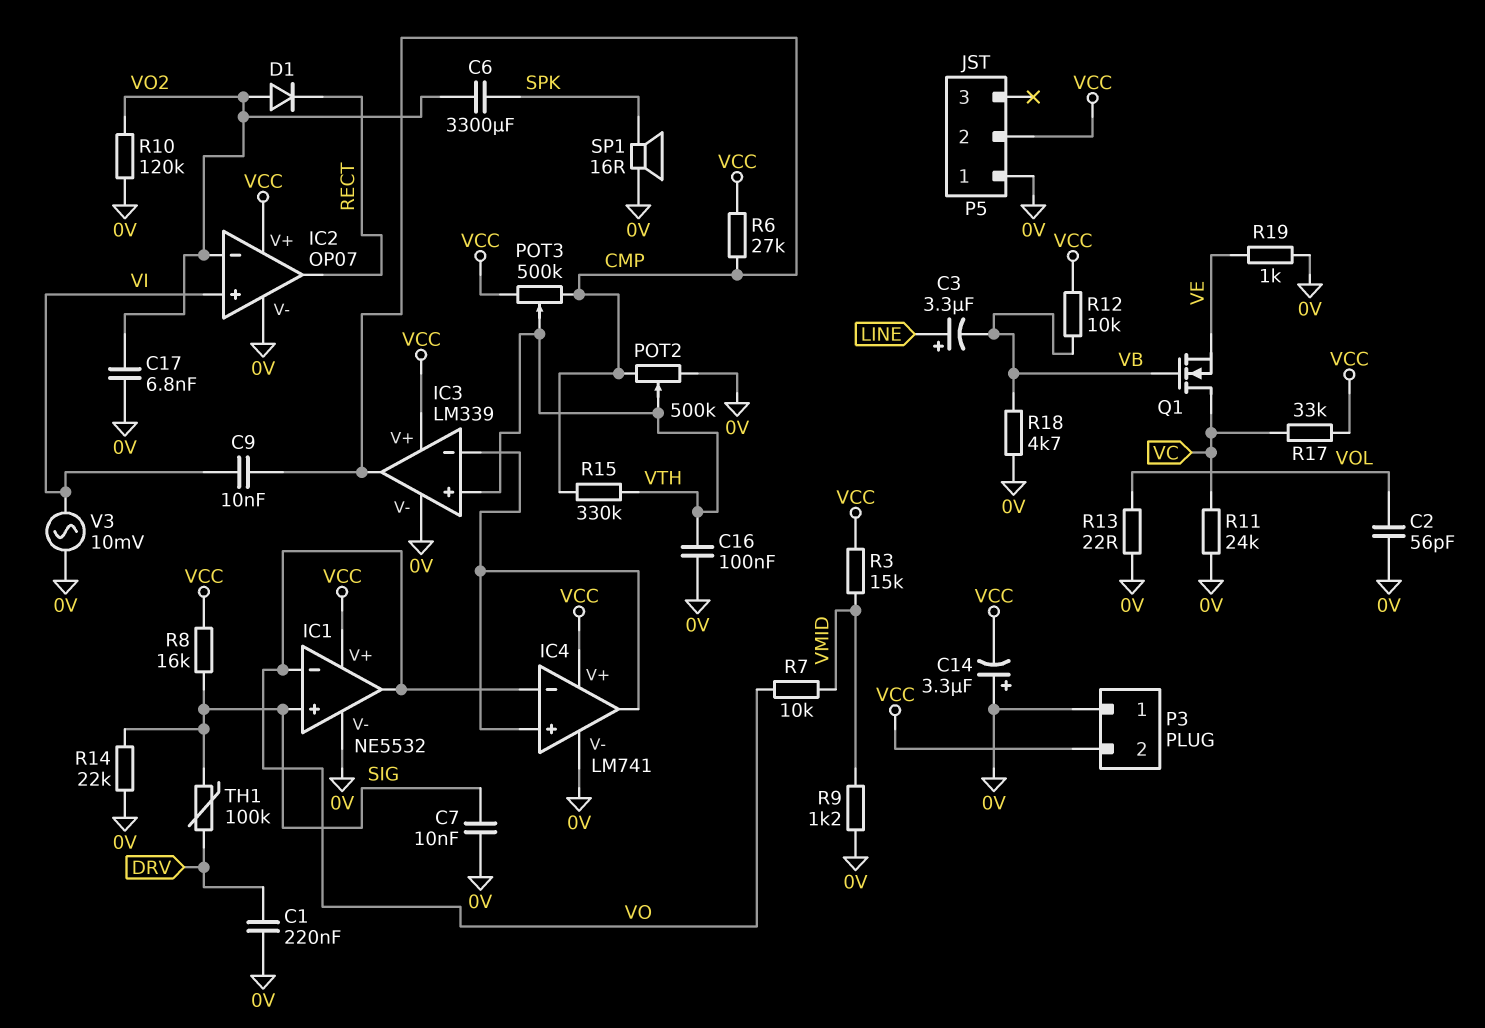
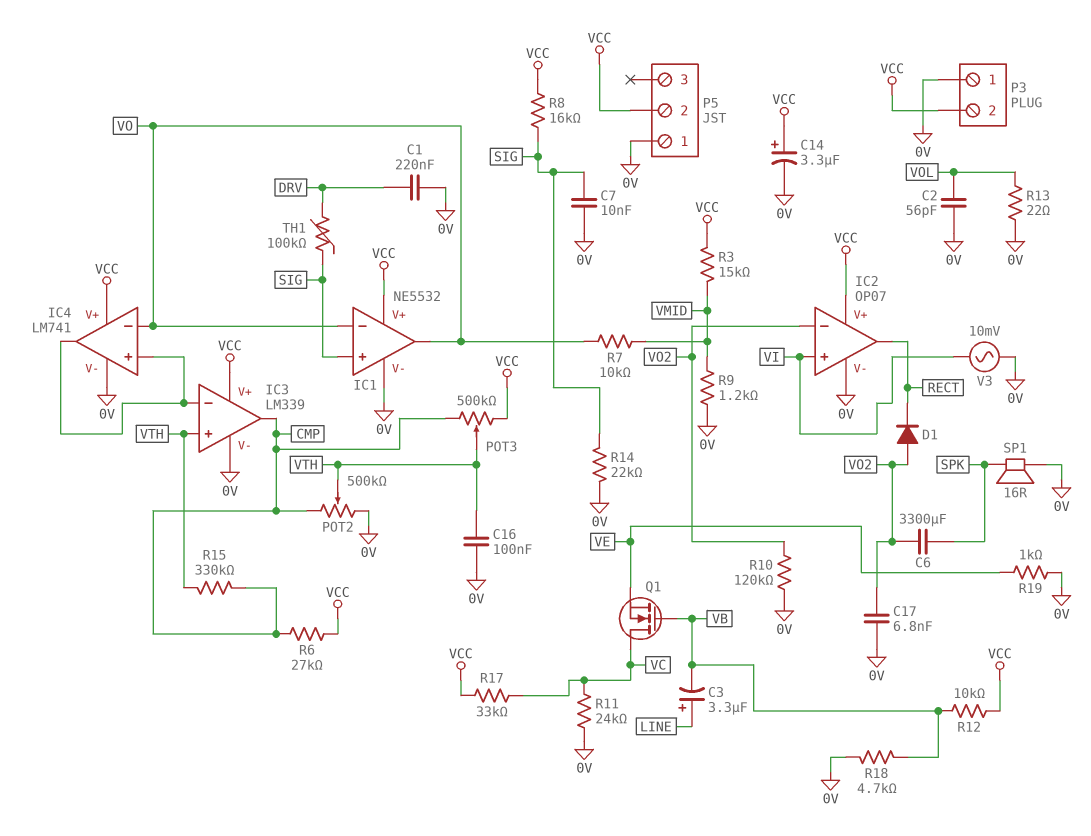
C9: 10nF (CMP, VI) -> none
C14: 3.3uF (plus 0V, minus VCC) -> 3.3uF (plus VCC, minus 0V)

